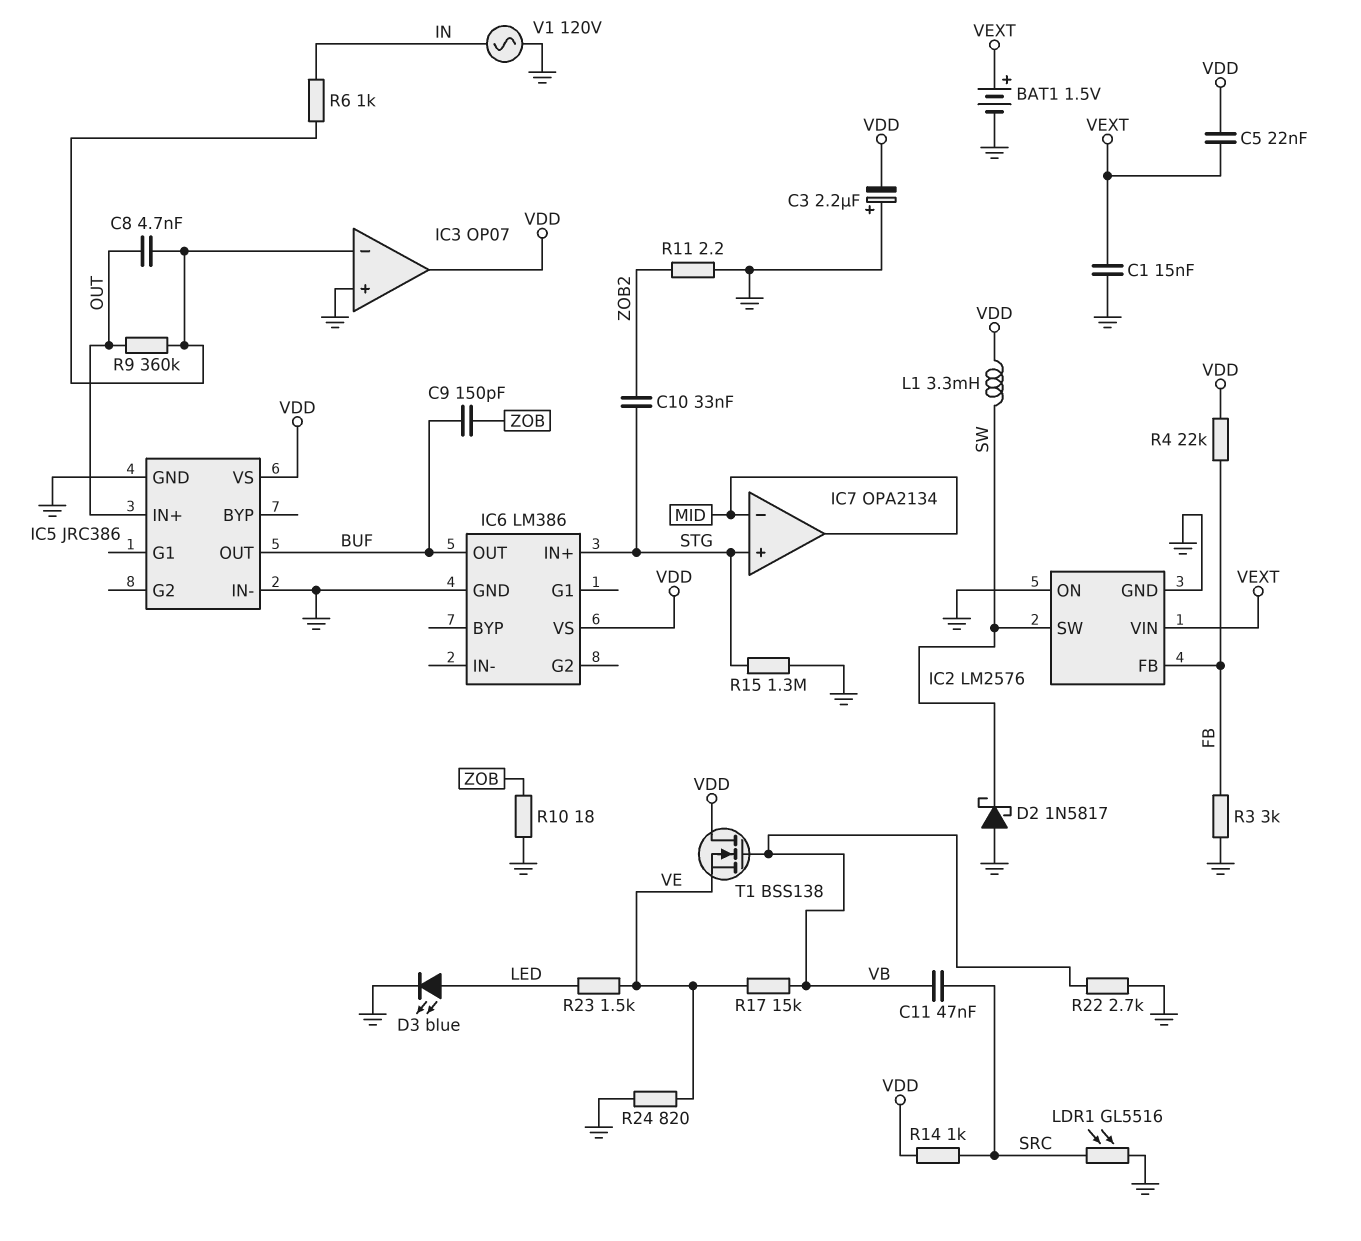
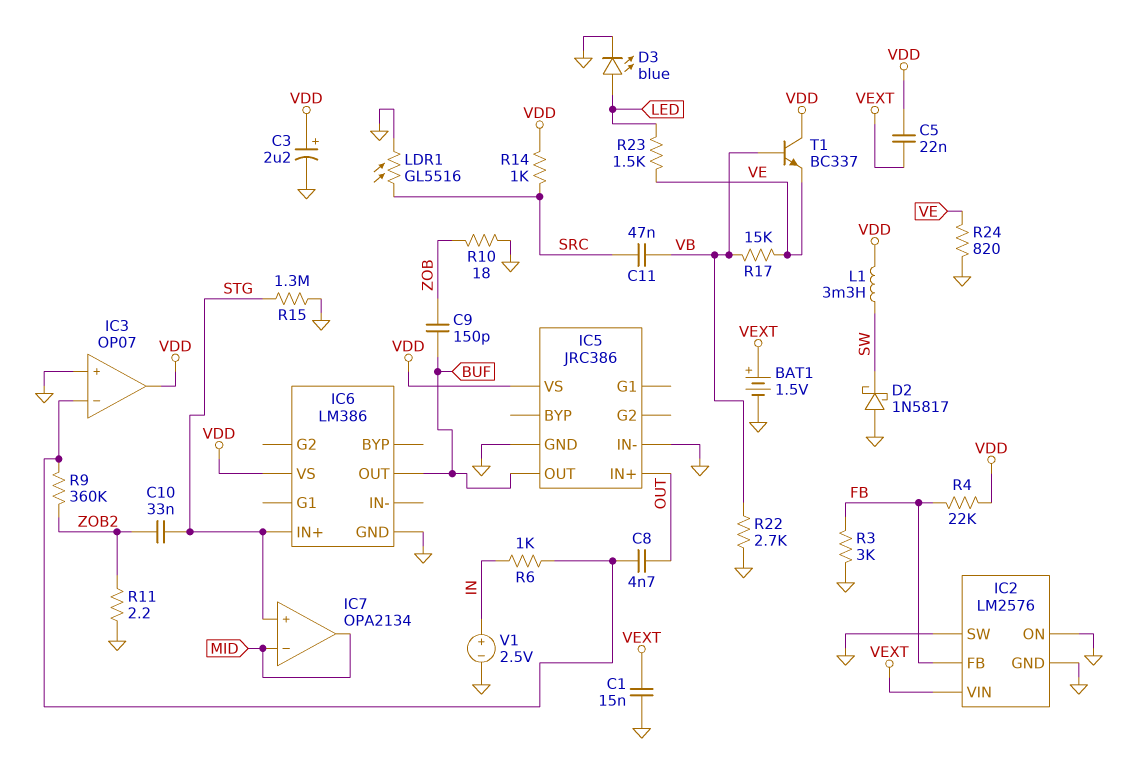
C3: 2.2uF (plus GND, minus VDD) -> 2.2uF (plus VDD, minus GND)
IC2 pin SW: SW -> GND
R9: 360k (IC3/in-, OUT) -> 360k (IC3/in-, ZOB2)
T1: NMOS BSS138 (G VB, D VDD, S VE) -> NPN BC337 (B VB, C VDD, E VE)
V1: AC 120V (GND, IN) -> 2.5V (plus IN, minus GND)

